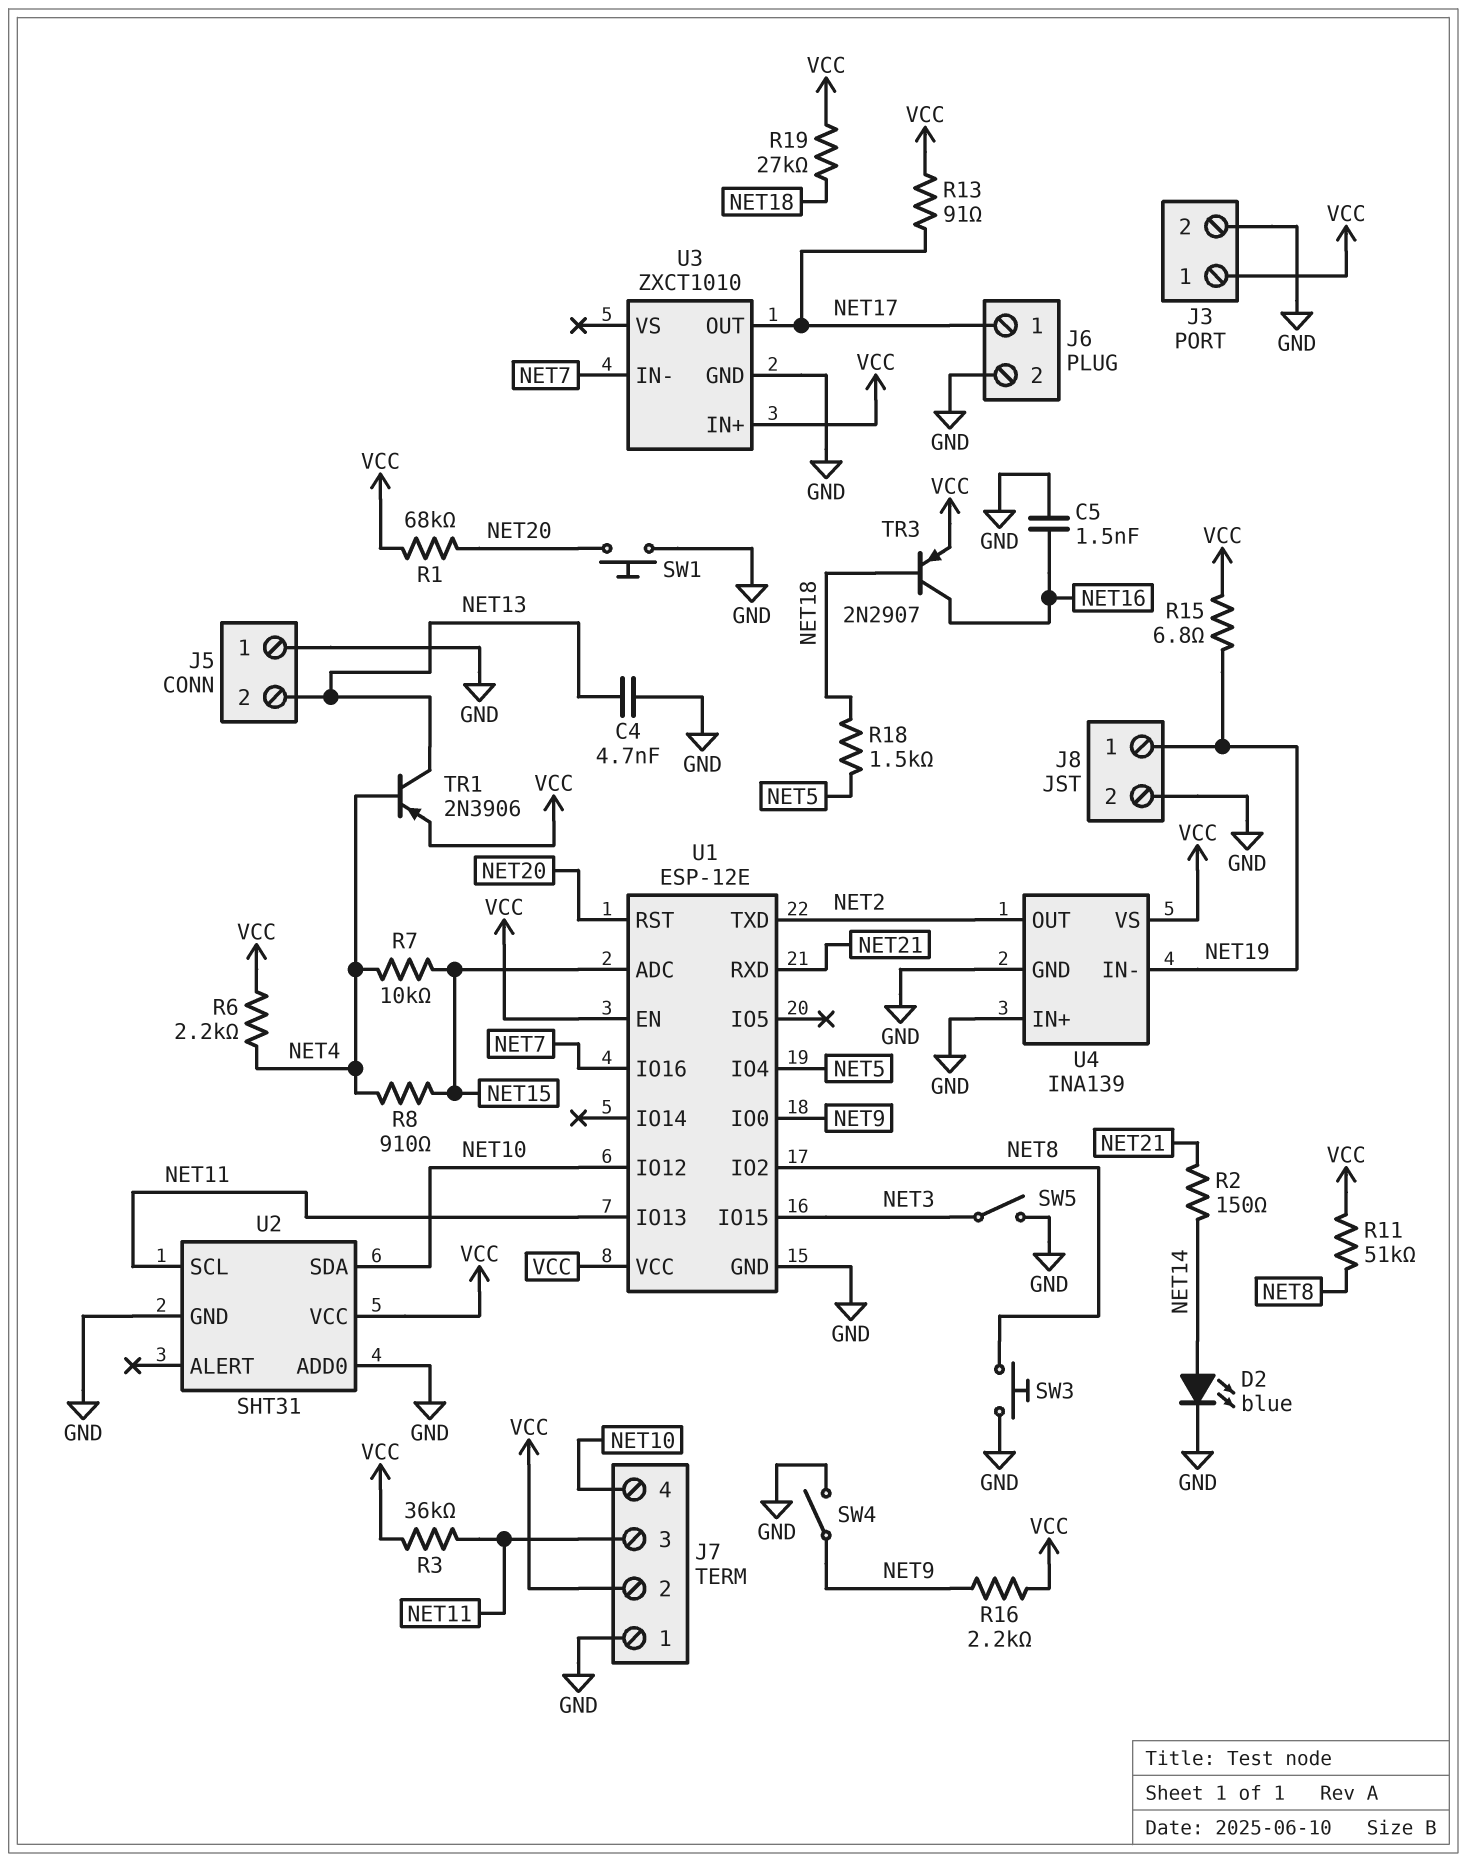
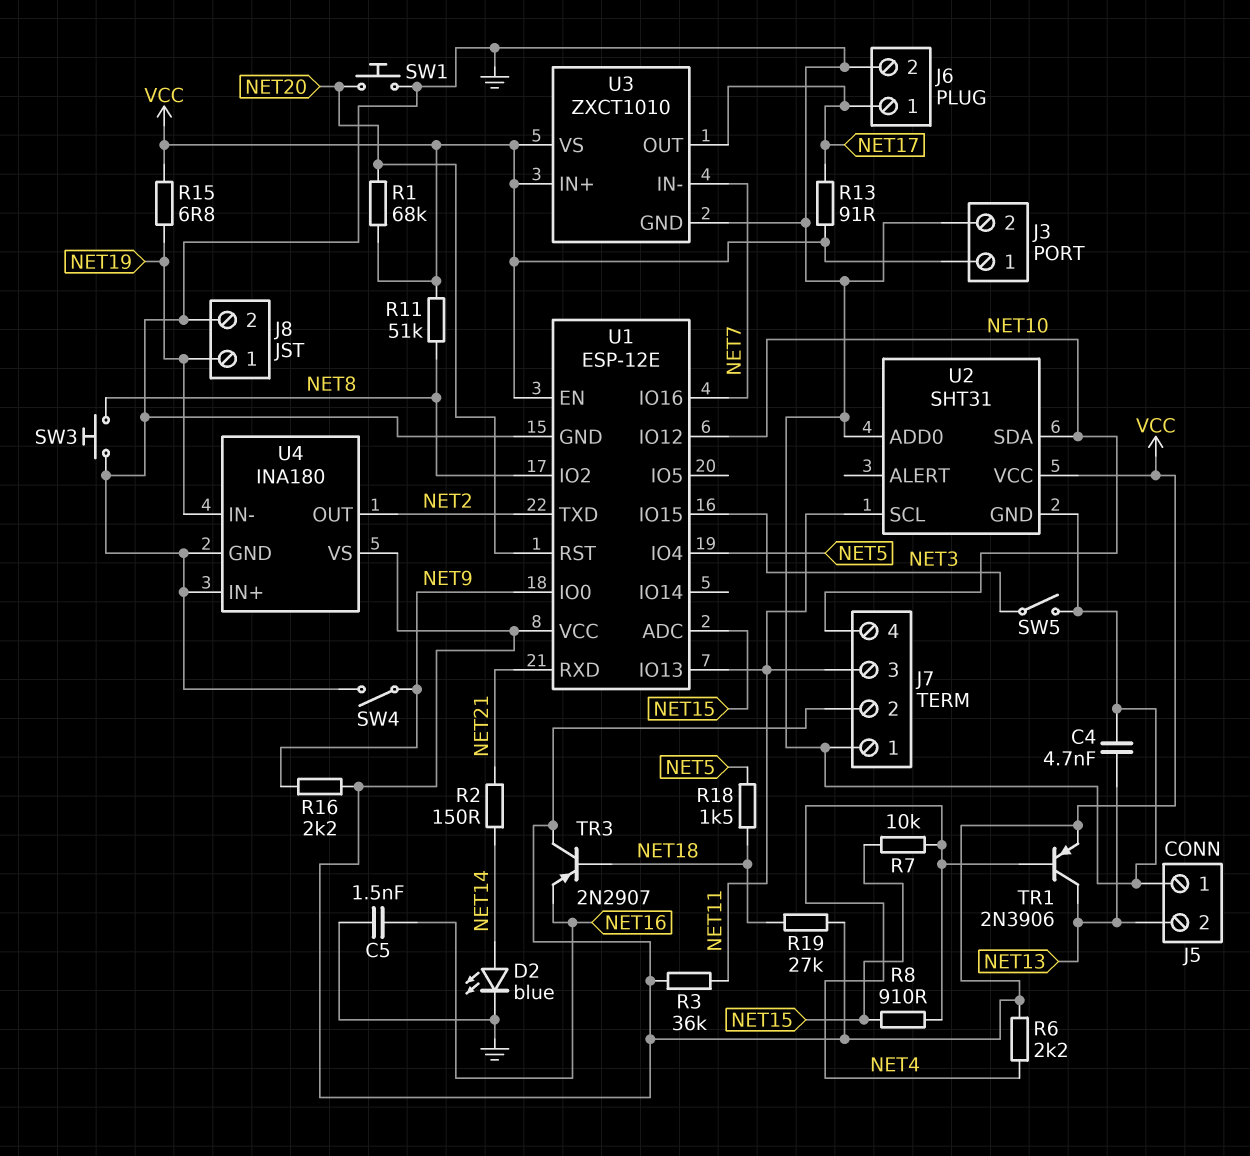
TR3: PNP 2N2907 (B NET18, C NET16, E VCC) -> PNP 2N2907 (B NET18, C VCC, E NET16)
U3 pin VS: none -> VCC
U4: INA139 -> INA180

